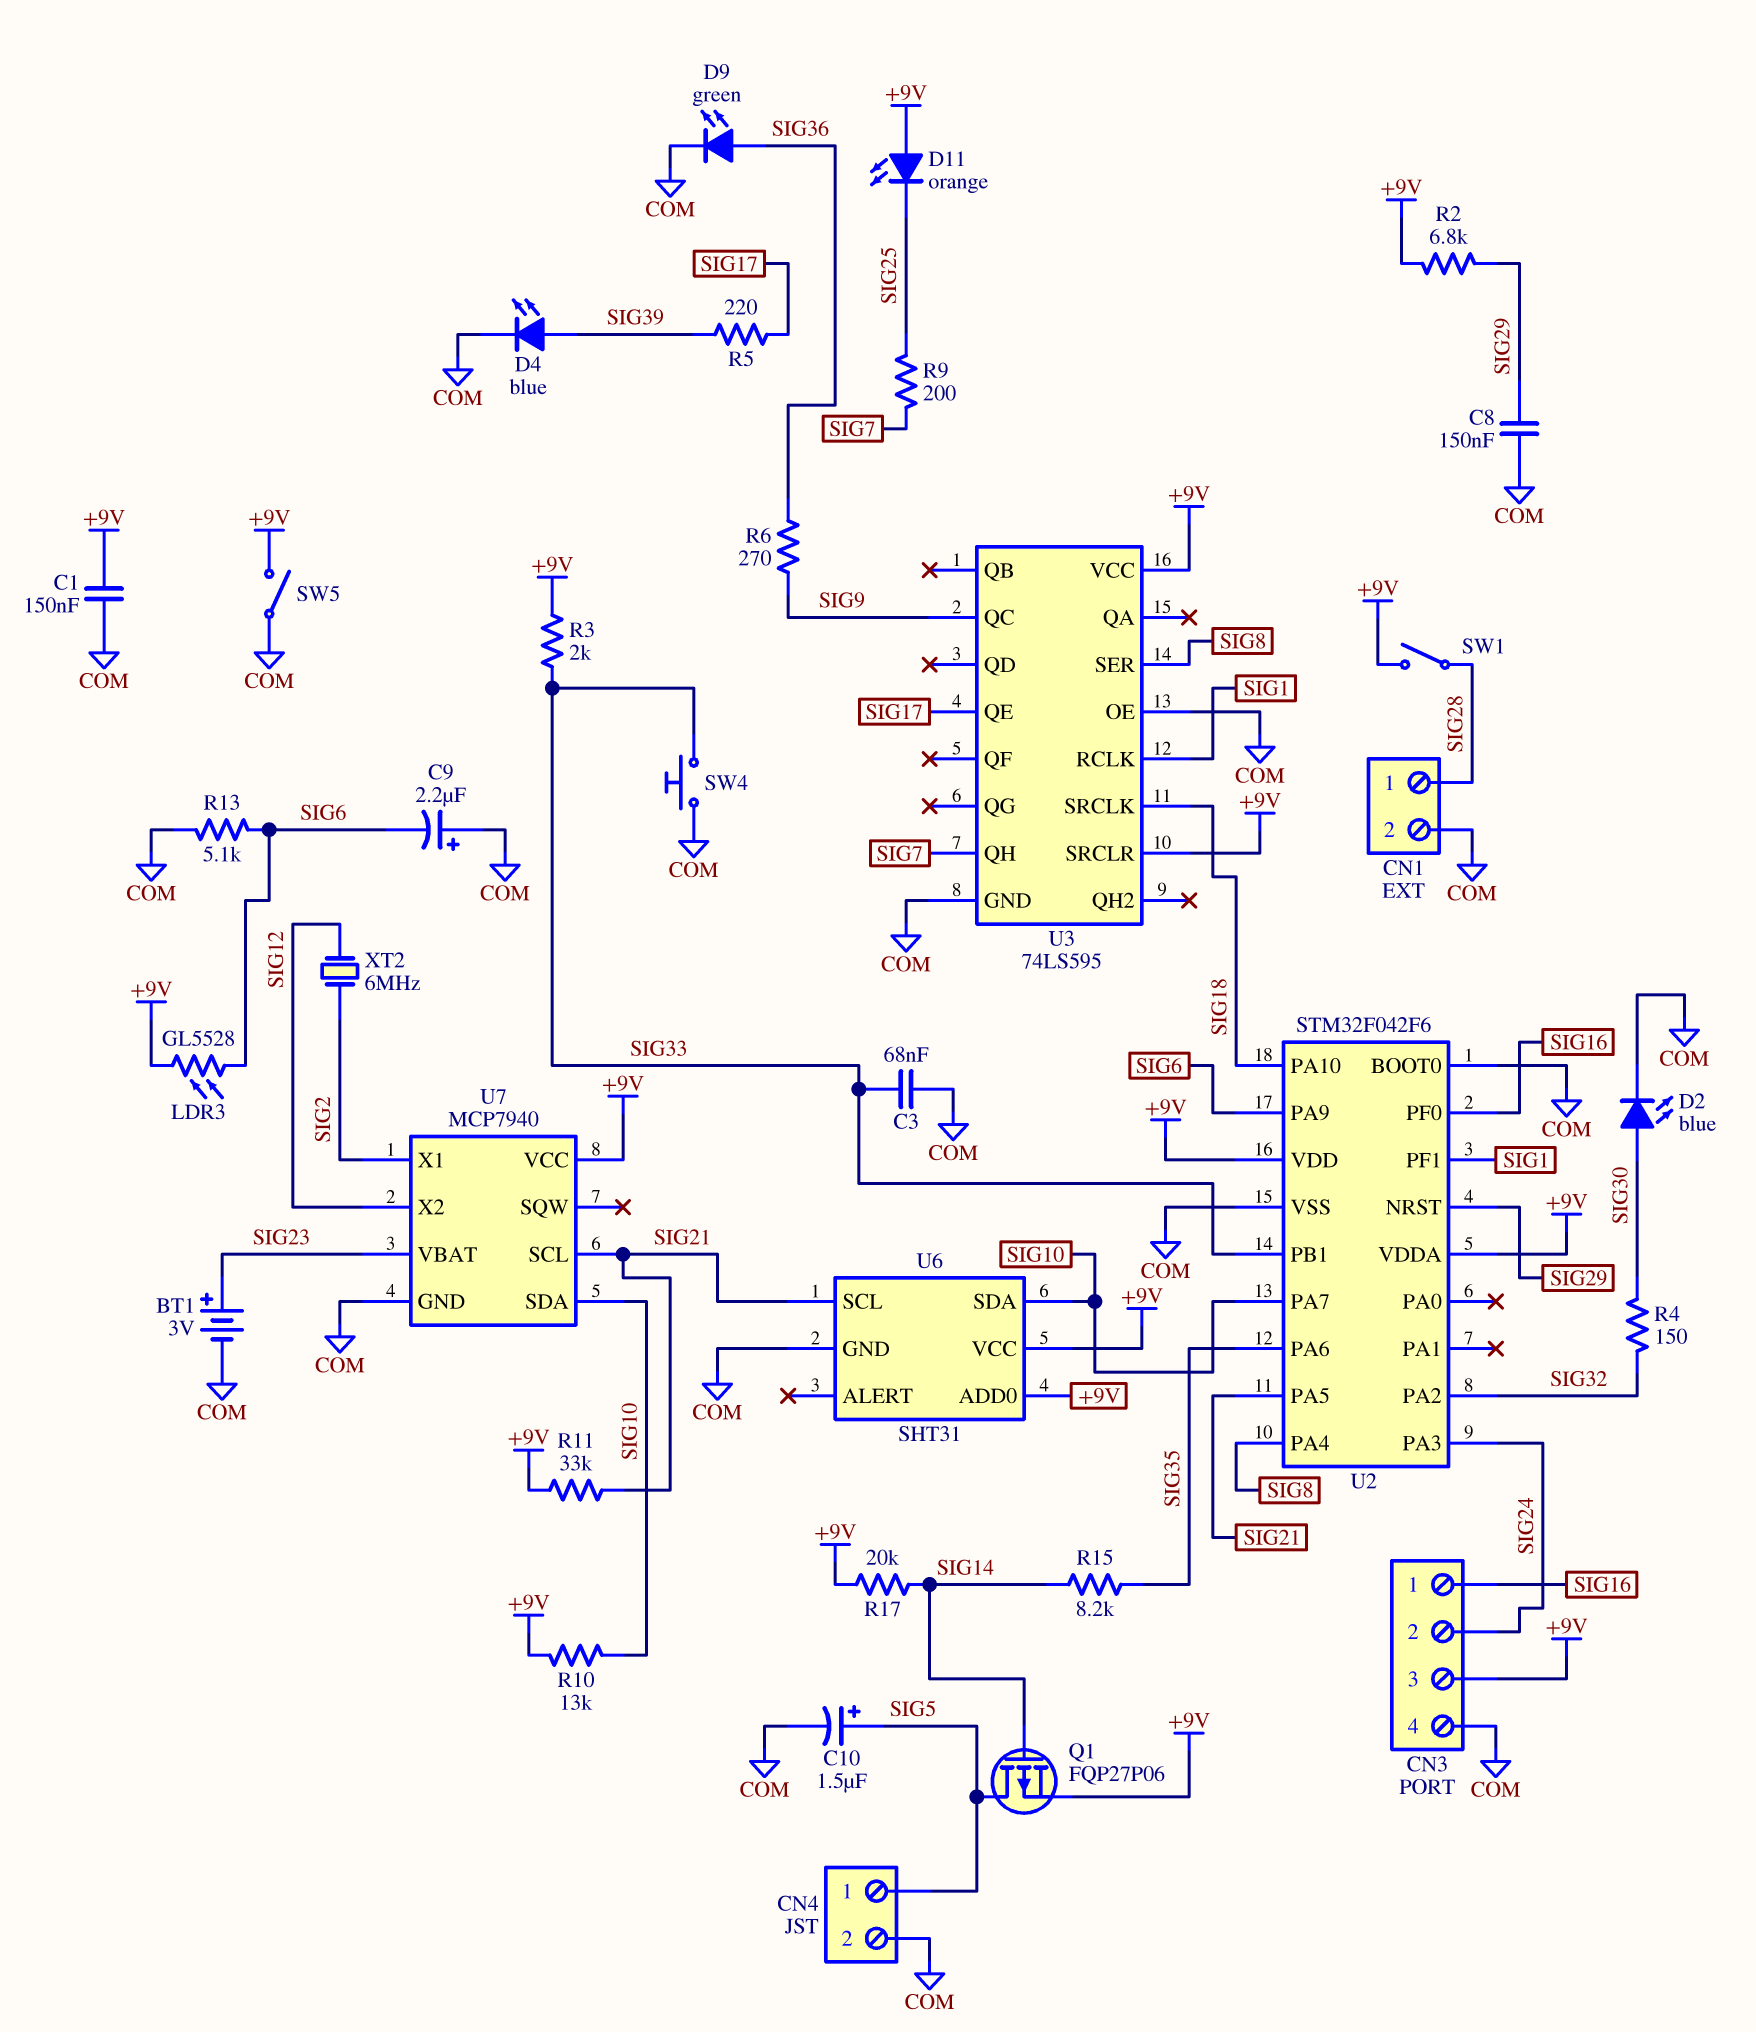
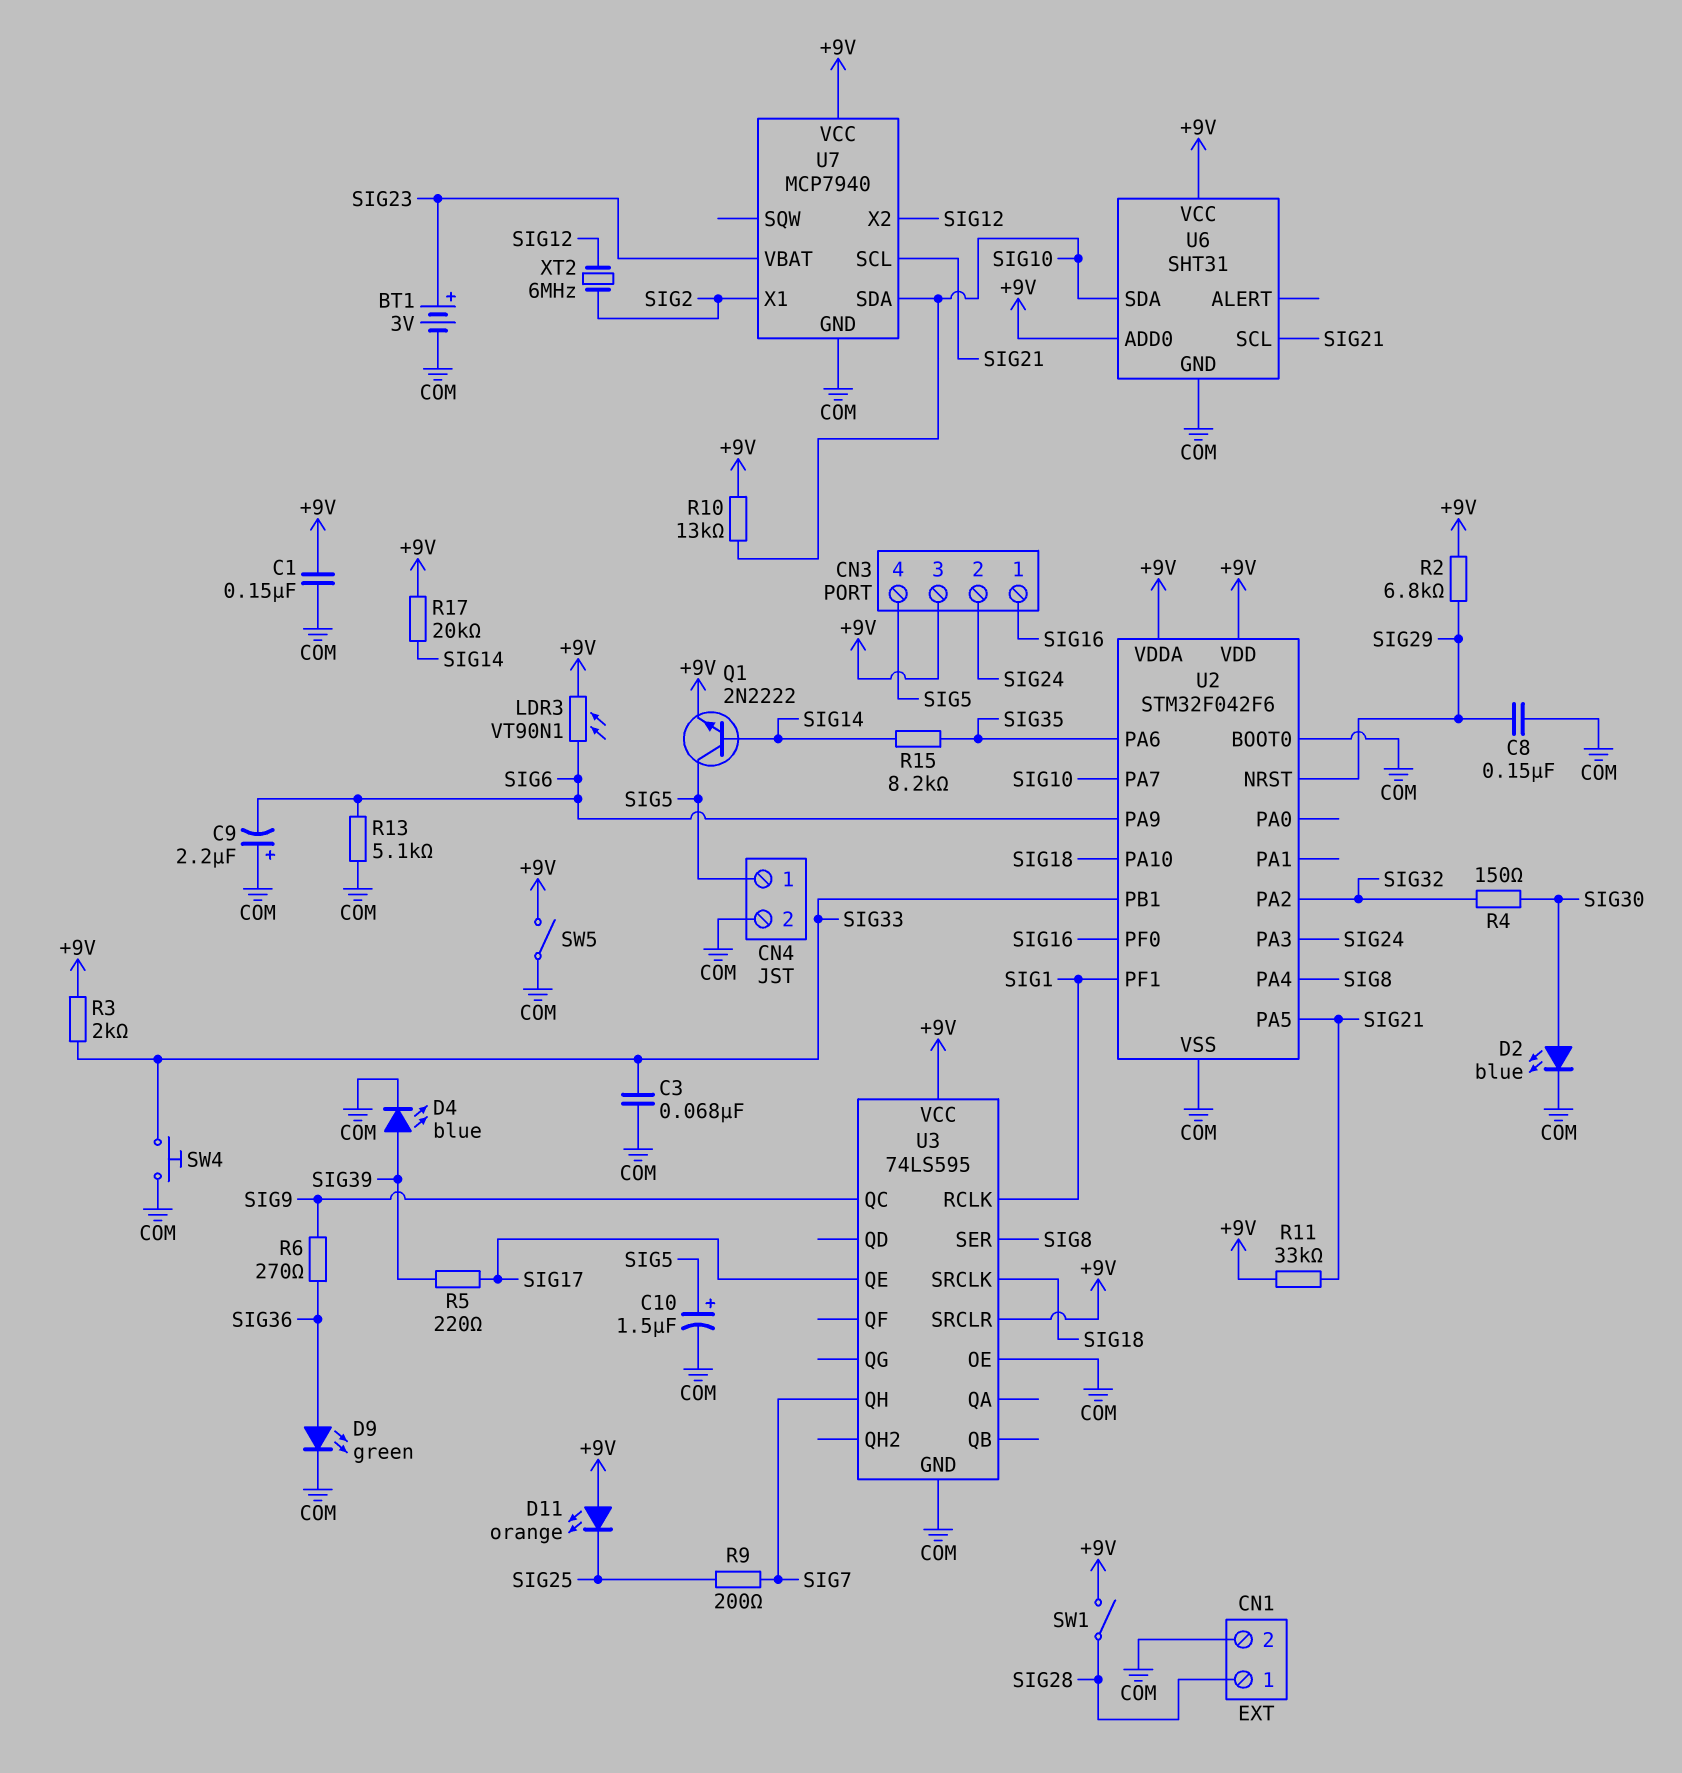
CN3 pin 4: COM -> SIG5
LDR3: GL5528 (+9V, SIG6) -> VT90N1 (+9V, SIG6)
Q1: PMOS FQP27P06 (G SIG14, D SIG5, S +9V) -> NPN 2N2222 (B SIG14, C SIG5, E +9V)

